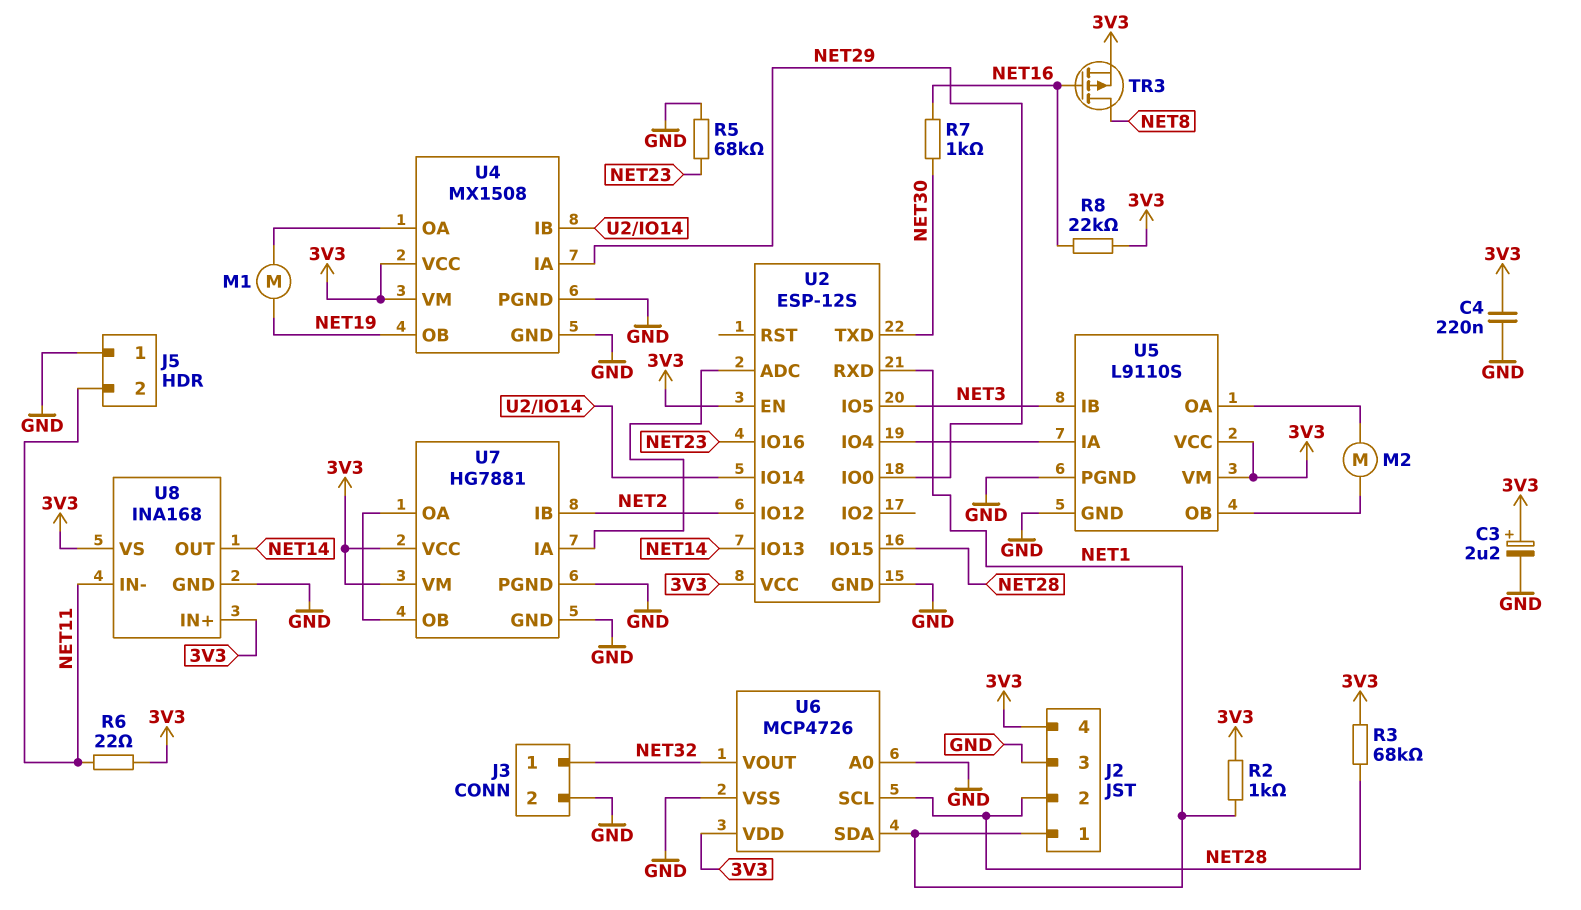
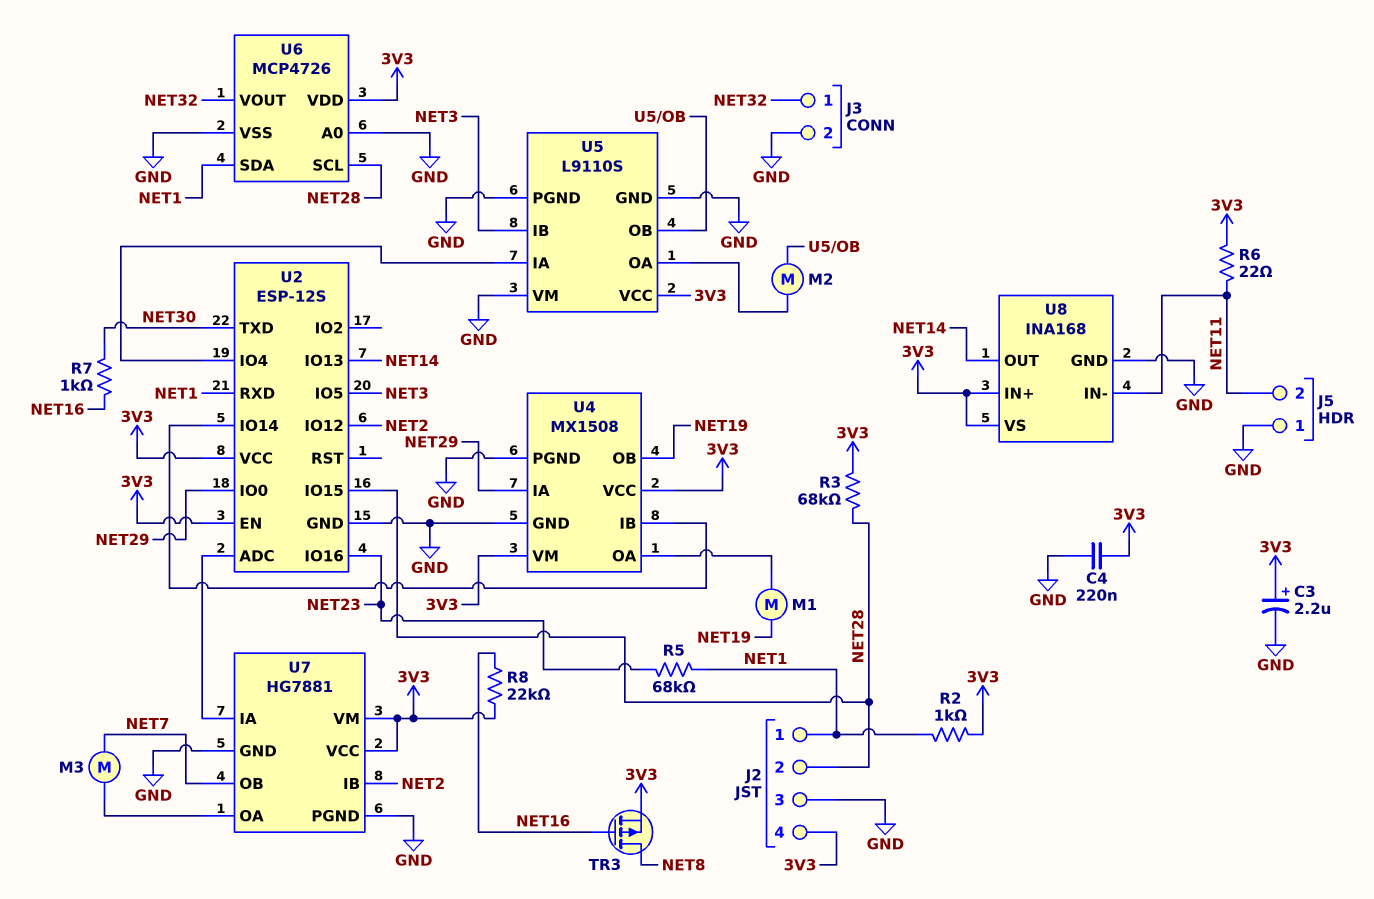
M3: none -> motor (NET7, U7/OA)
R5: 68k (GND, NET23) -> 68k (NET1, NET23)
U5 pin VM: 3V3 -> GND
U7 pin OB: U7/OA -> NET7

